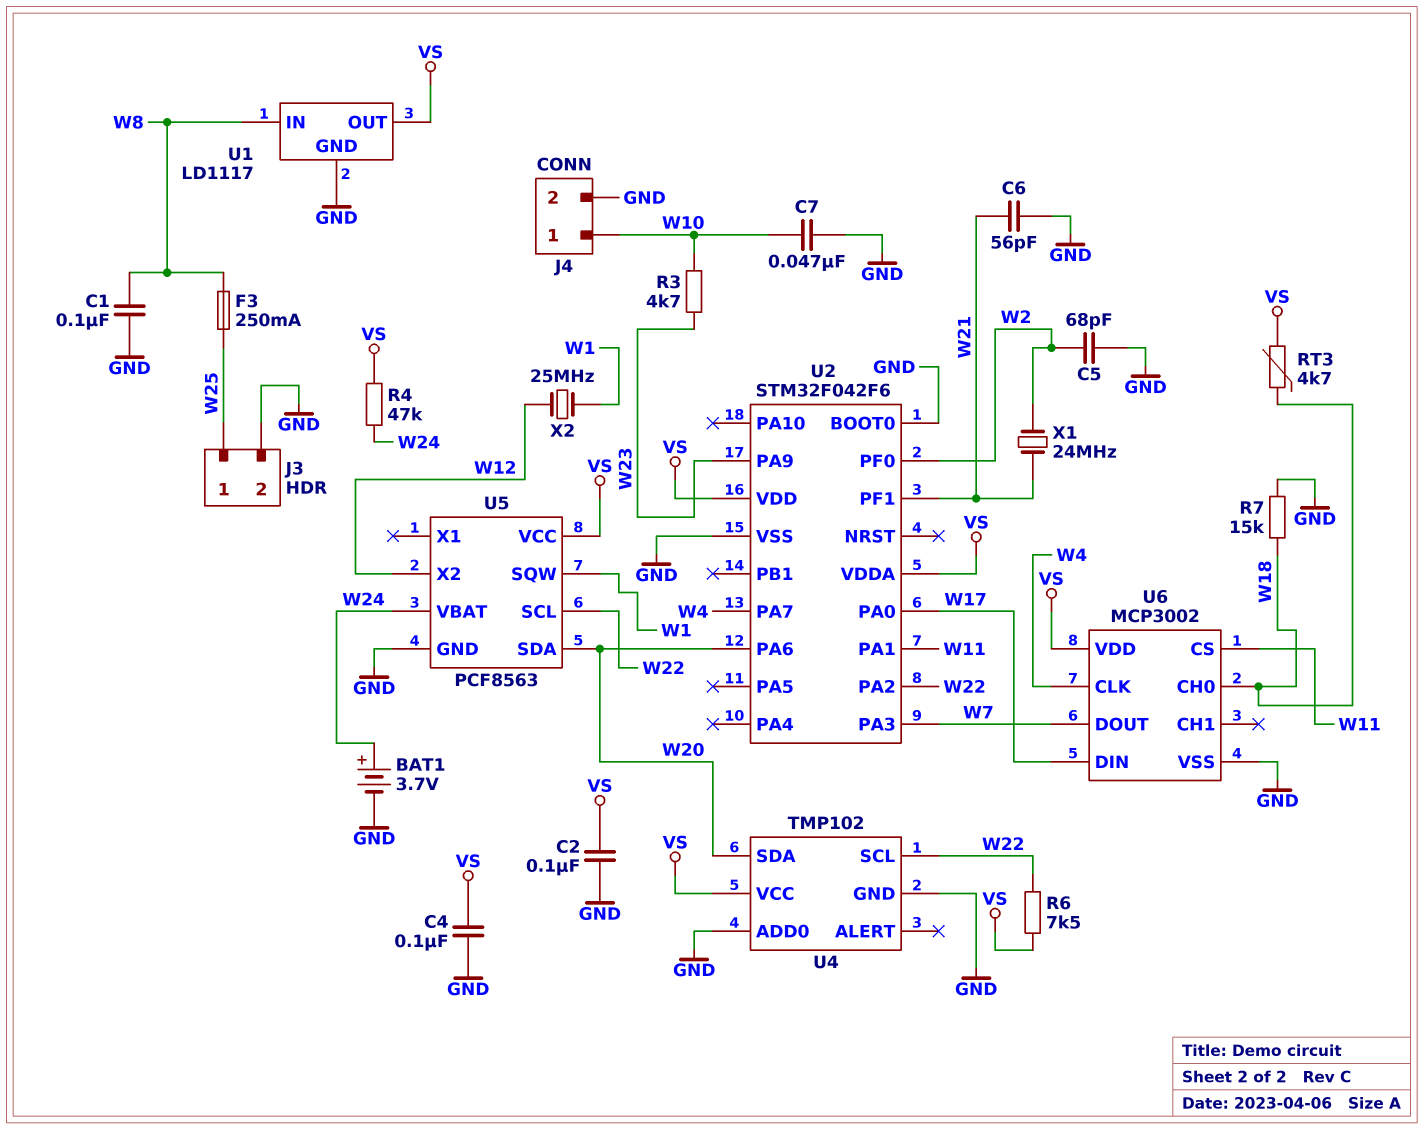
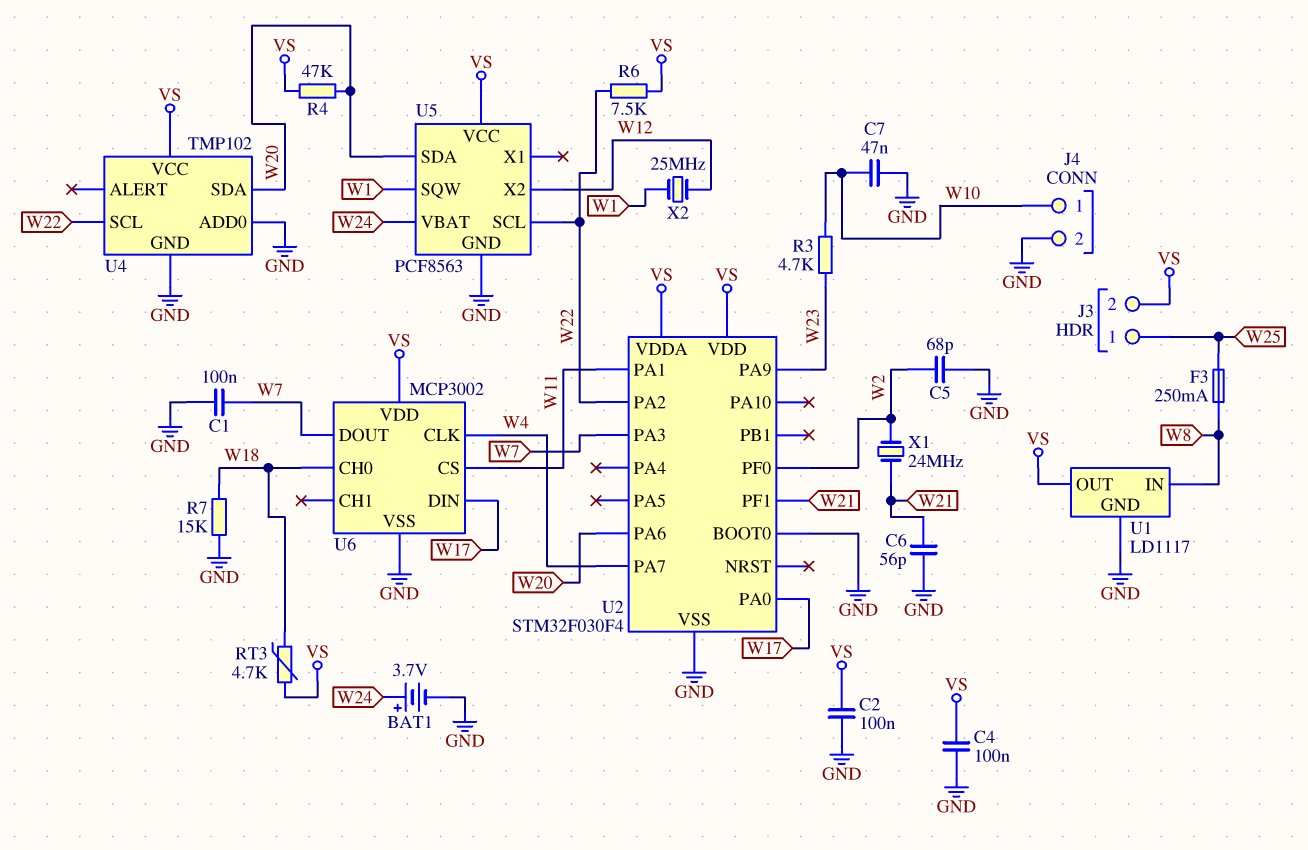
C1: 100nF (GND, W8) -> 100nF (GND, W7)
J3 pin 2: GND -> VS
R4: 47k (VS, W24) -> 47k (VS, W20)
U2: STM32F042F6 -> STM32F030F4

